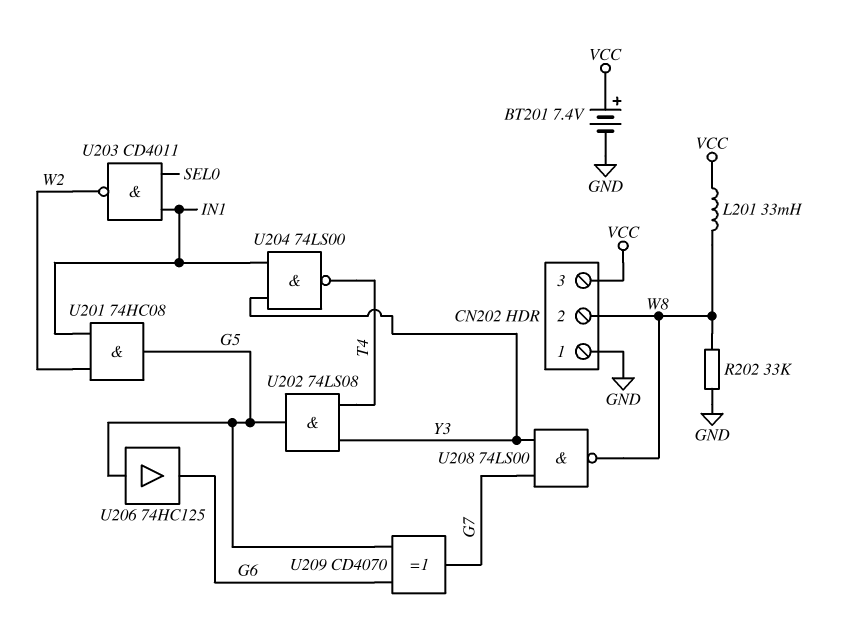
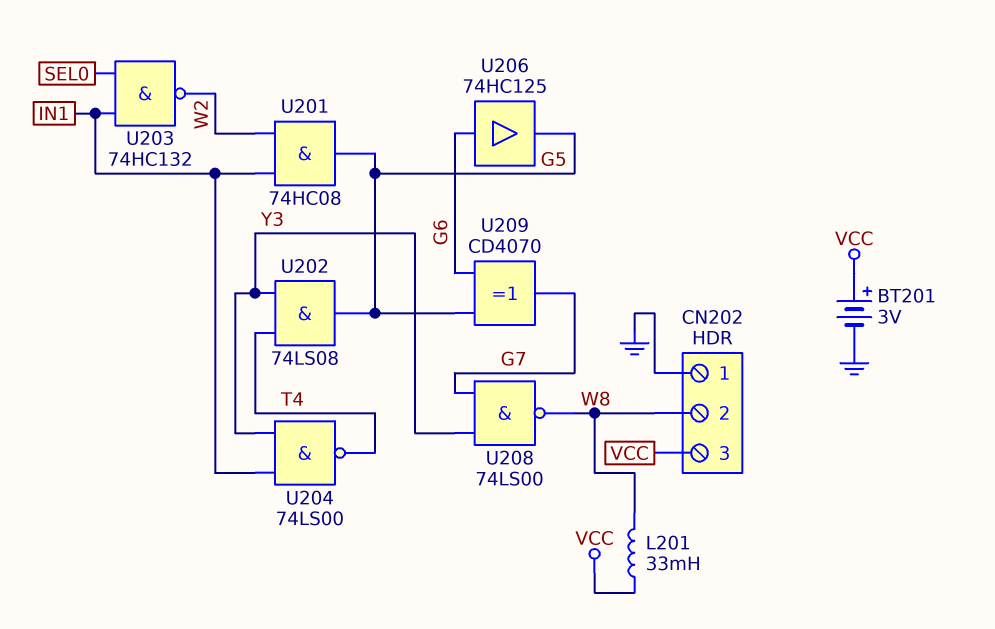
BT201: 7.4V (plus VCC, minus GND) -> 3V (plus VCC, minus GND)
R202: 33k (GND, W8) -> none
U203: NAND CD4011 (in IN1, in SEL0, out W2) -> NAND 74HC132 (in IN1, in SEL0, out W2)
U206: buffer 74HC125 (in G5, out G6) -> buffer 74HC125 (in G6, out G5)

